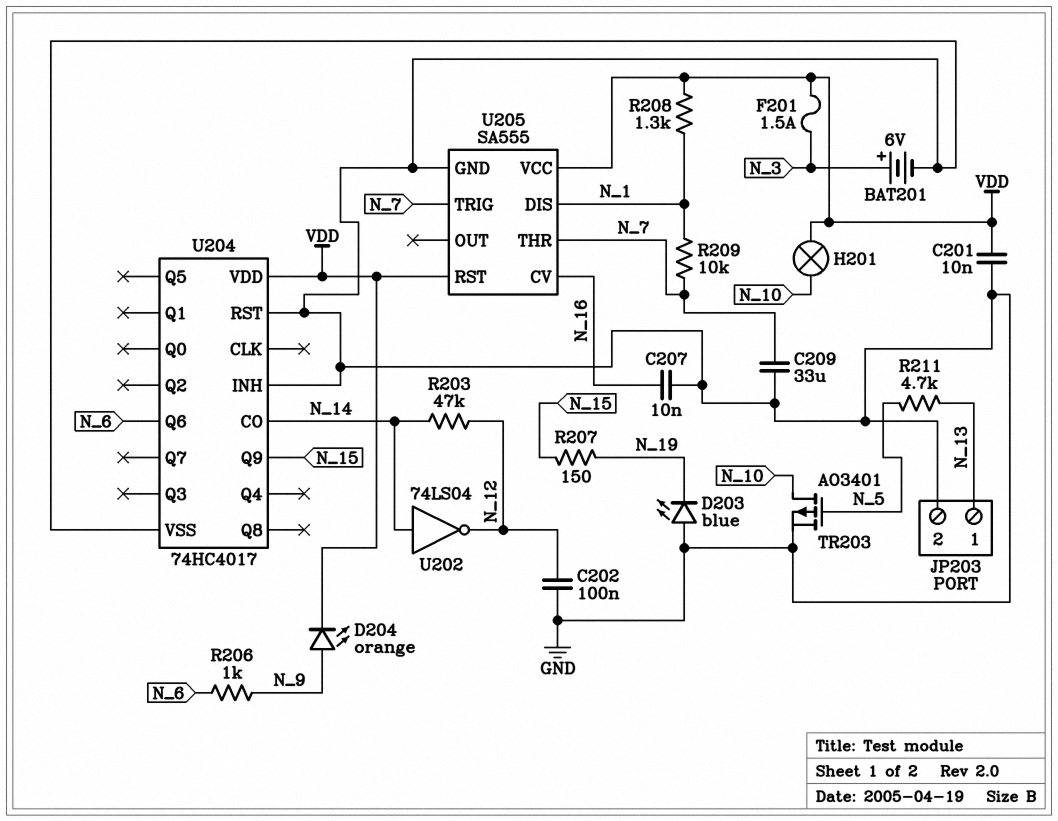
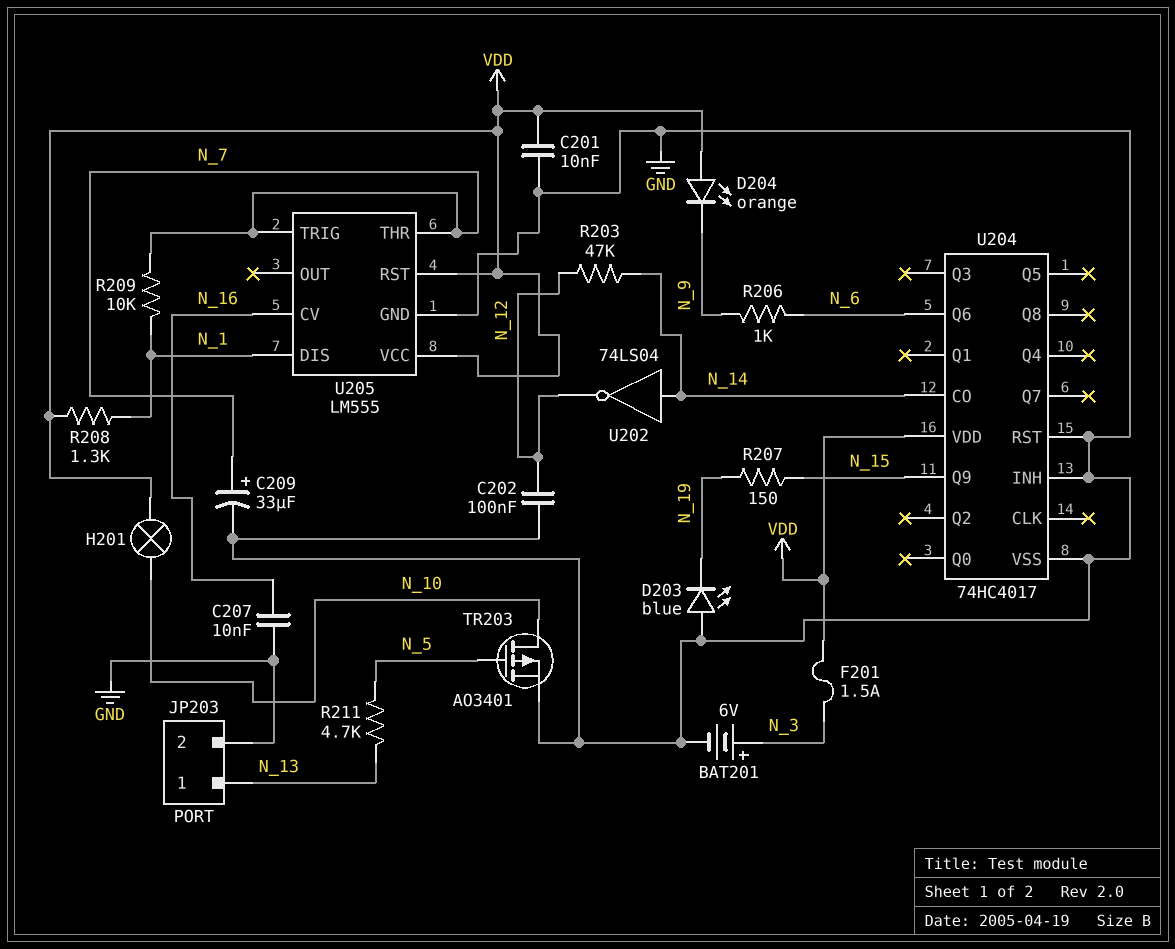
C209: 33uF (GND, N_7) -> 33uF (plus N_7, minus GND)
D204: LED orange (A N_9, K VDD) -> LED orange (A VDD, K N_9)
U205: SA555 -> LM555

